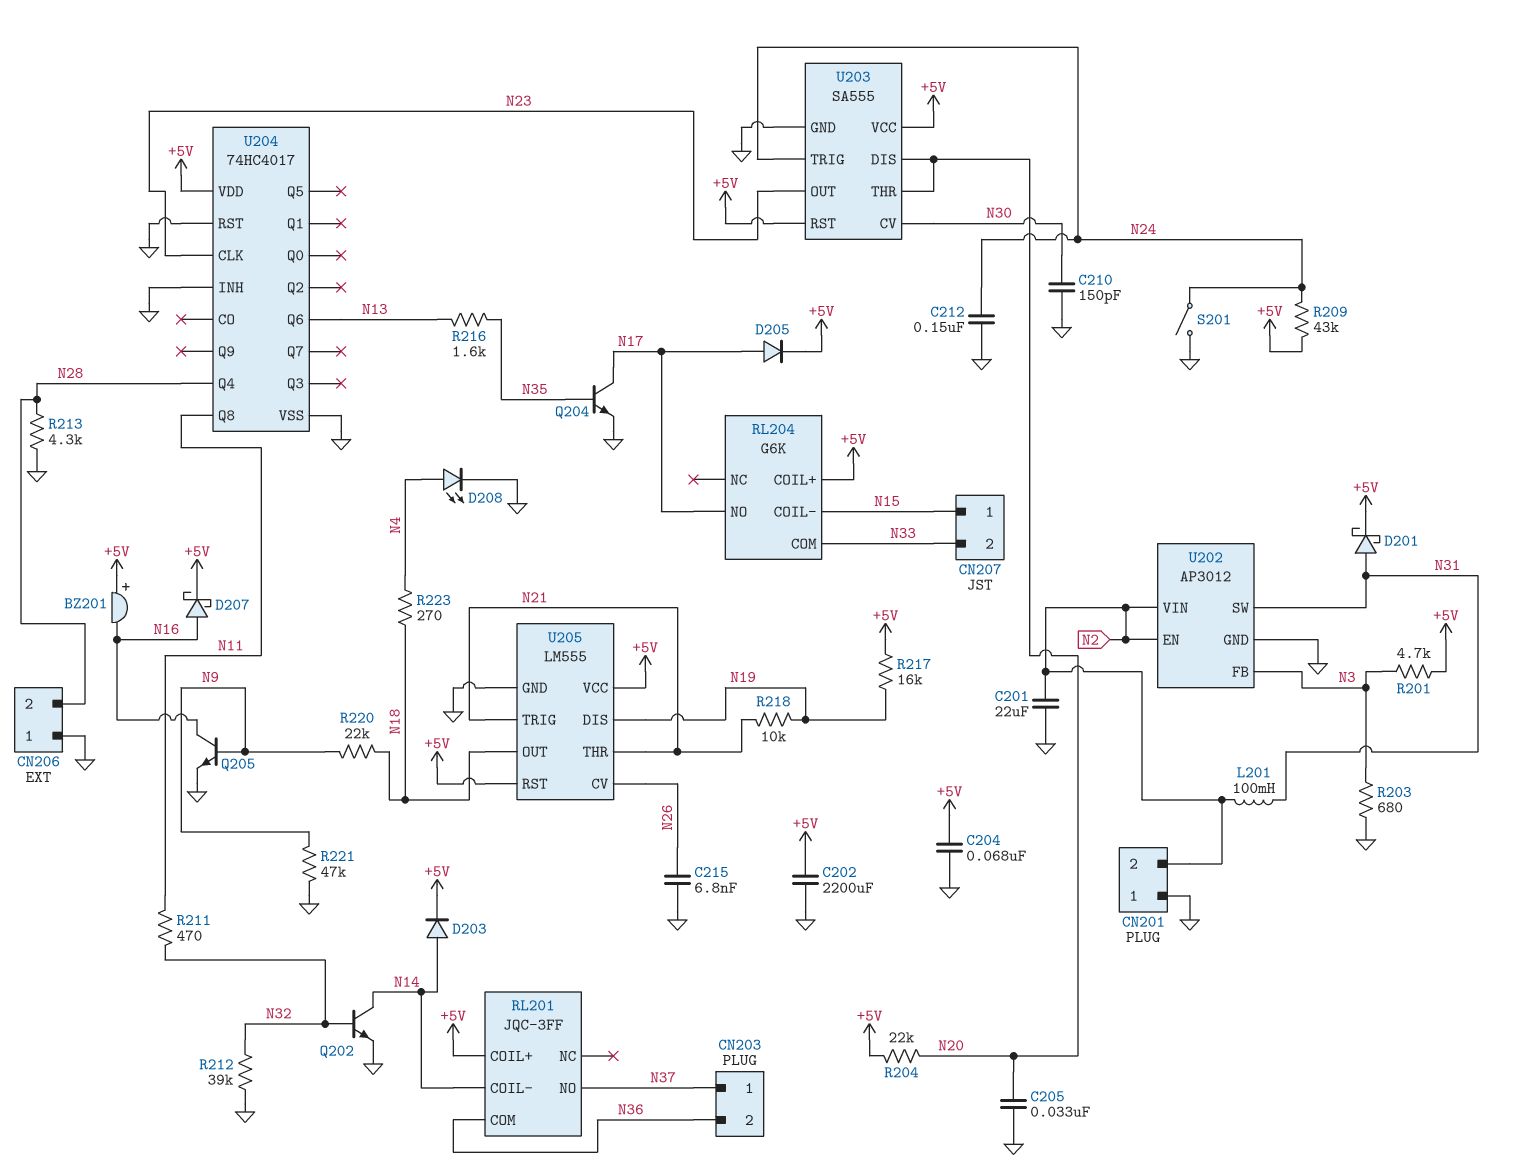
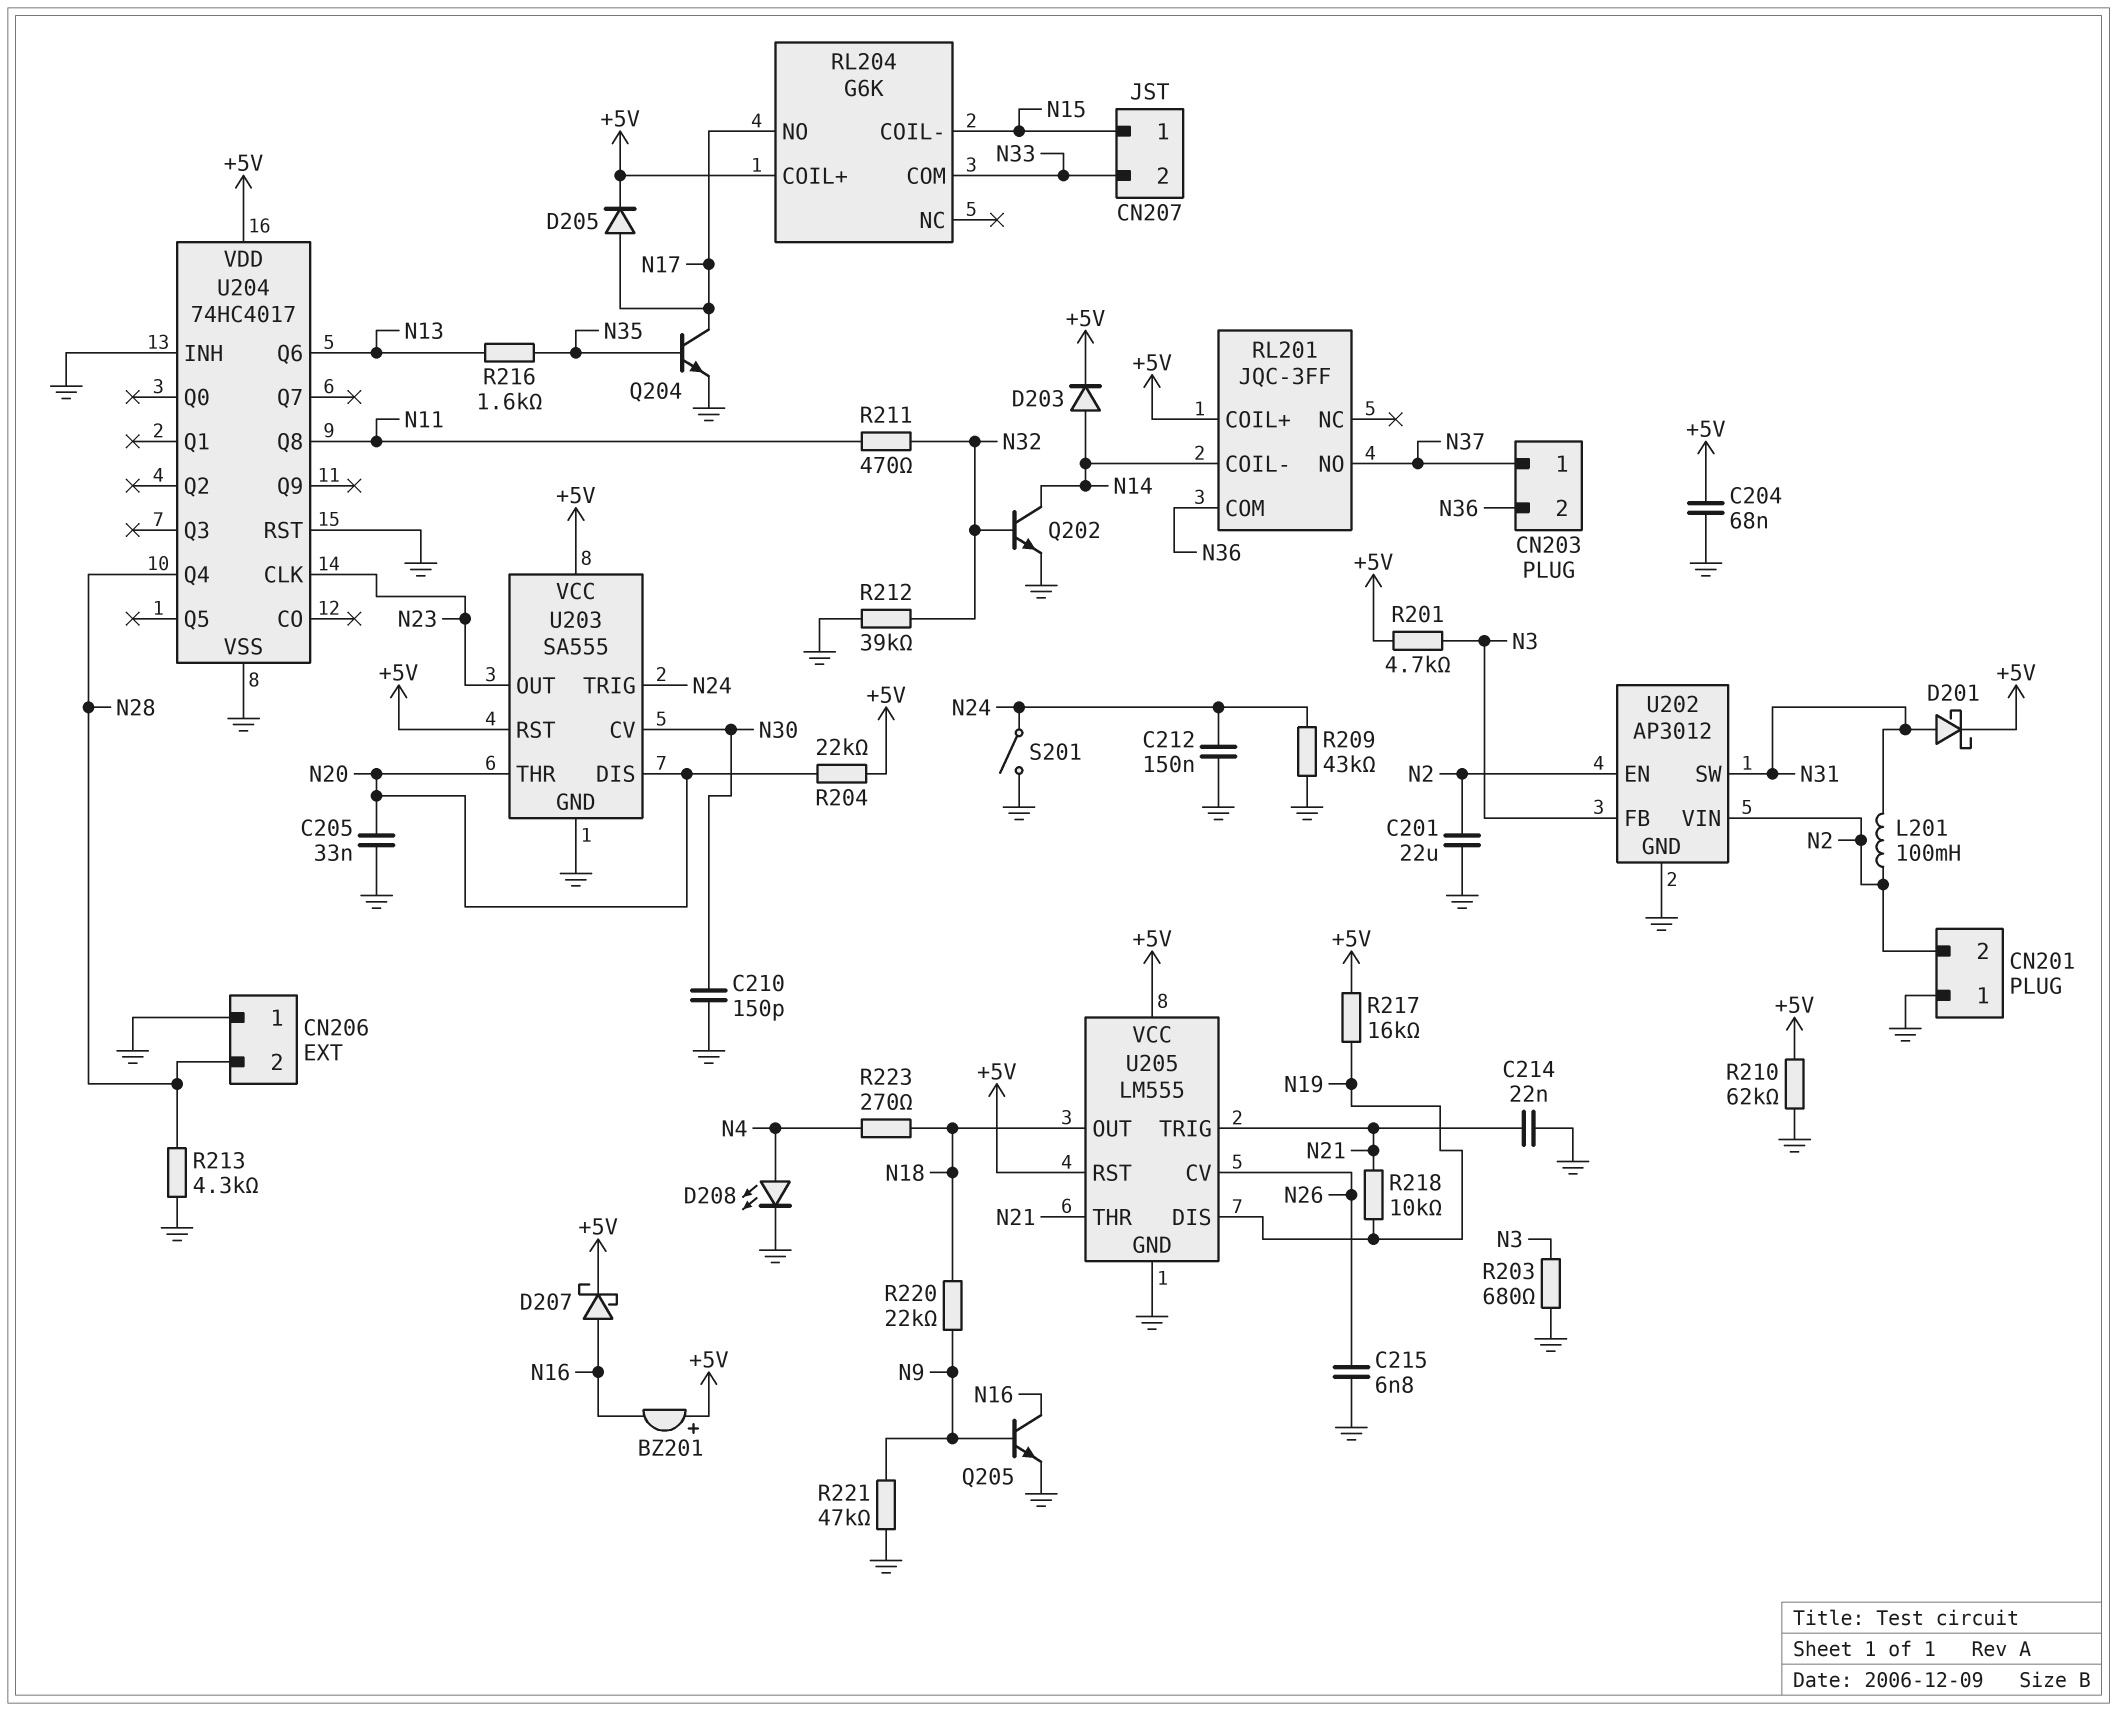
C202: 2200uF (+5V, GND) -> none
C214: none -> 22nF (GND, N21)
R209: 43k (+5V, N24) -> 43k (GND, N24)
R210: none -> 62k (+5V, GND)

